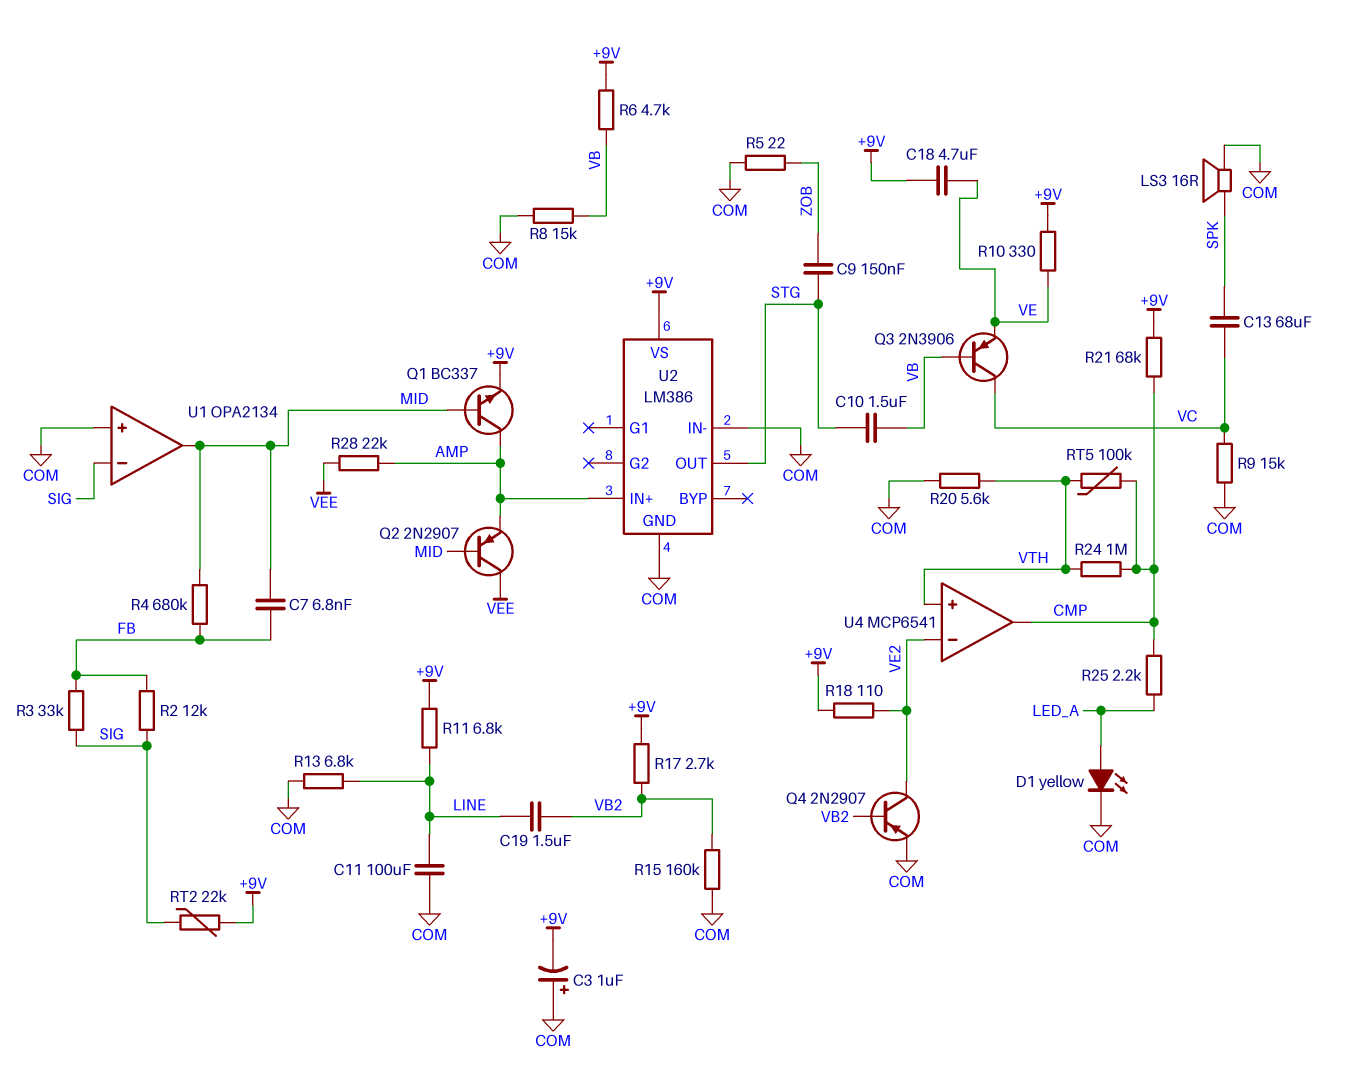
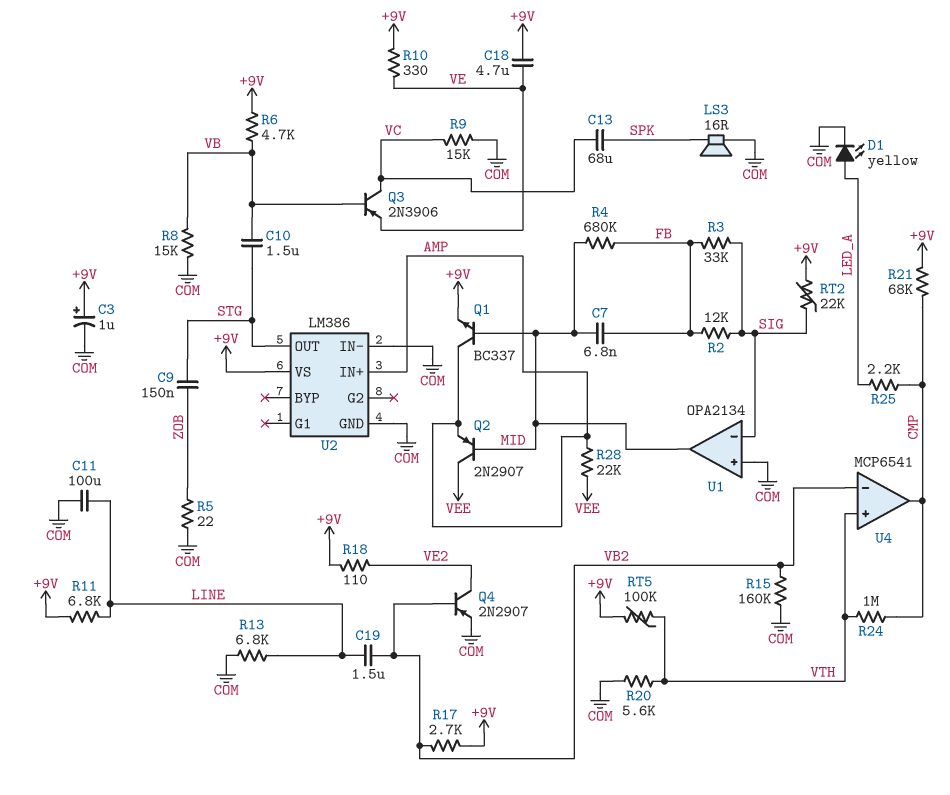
C3: 1uF (plus COM, minus +9V) -> 1uF (plus +9V, minus COM)
RT5: 100k (CMP, VTH) -> 100k (+9V, VTH)
U4 pin in-: VE2 -> VB2

